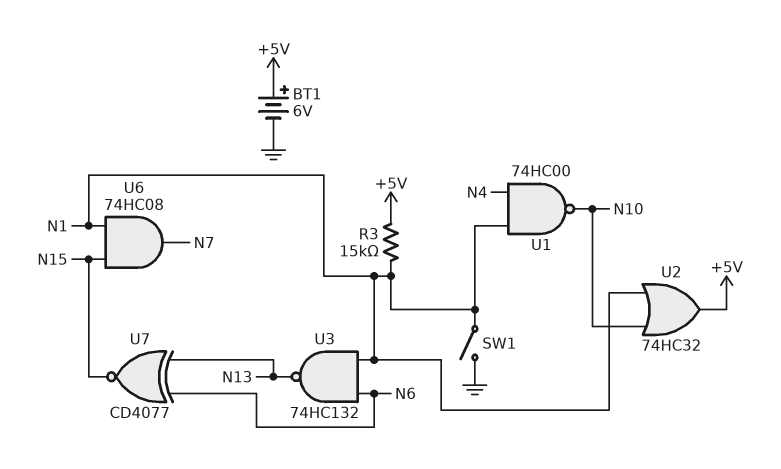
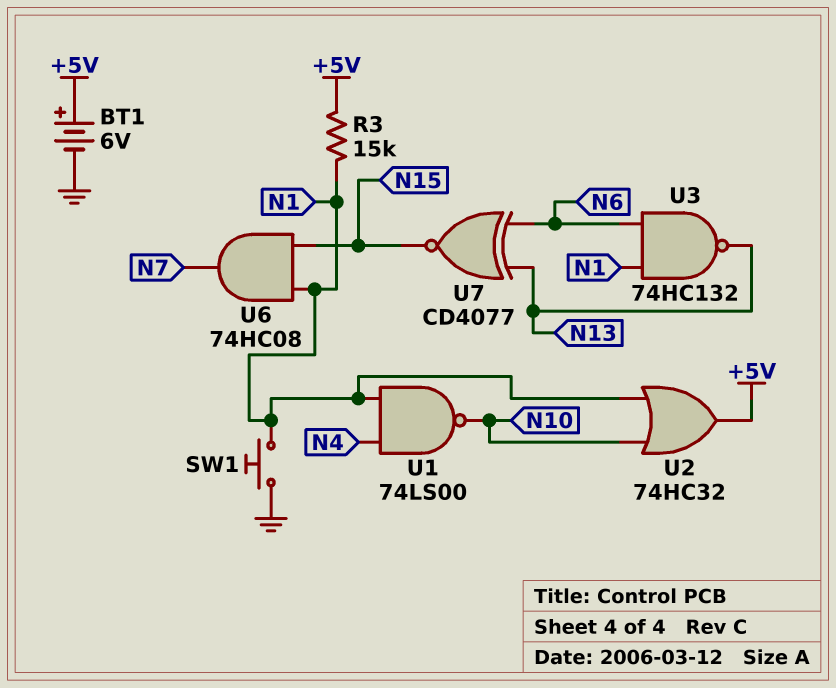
SW1: switch (GND, N1) -> button (GND, N1)
U1: NAND 74HC00 (in N1, in N4, out N10) -> NAND 74LS00 (in N1, in N4, out N10)

